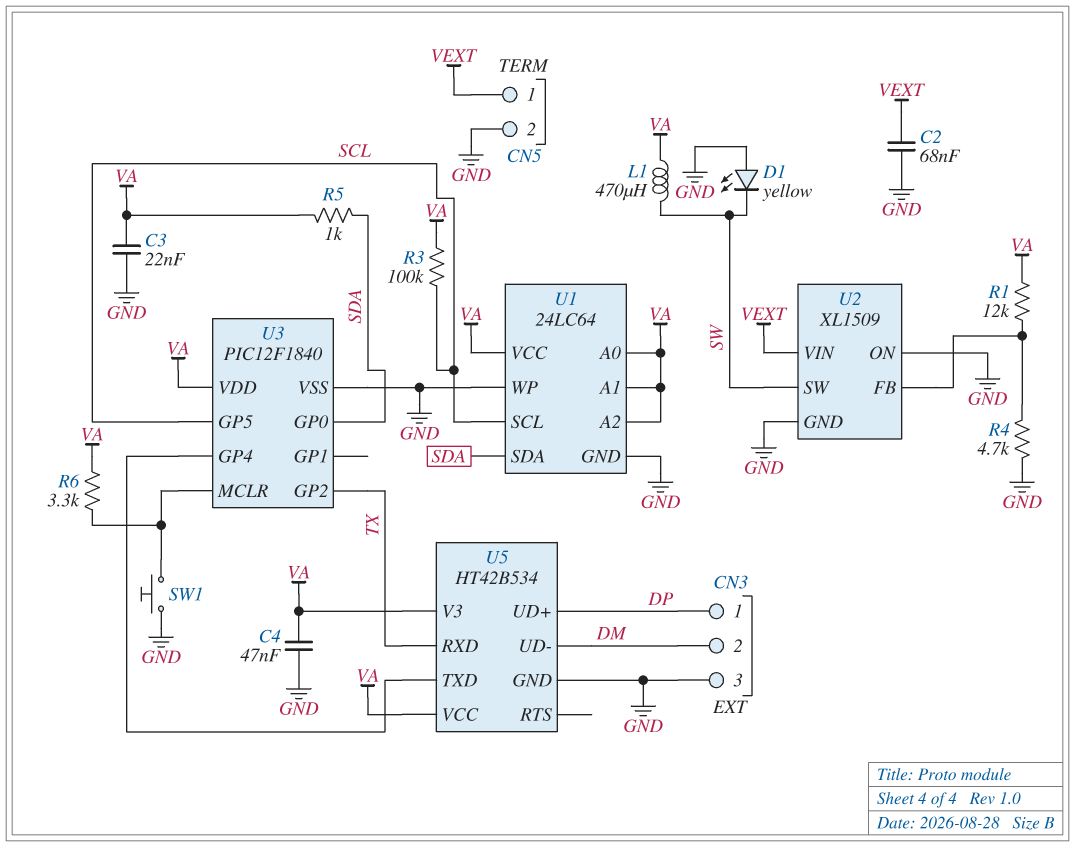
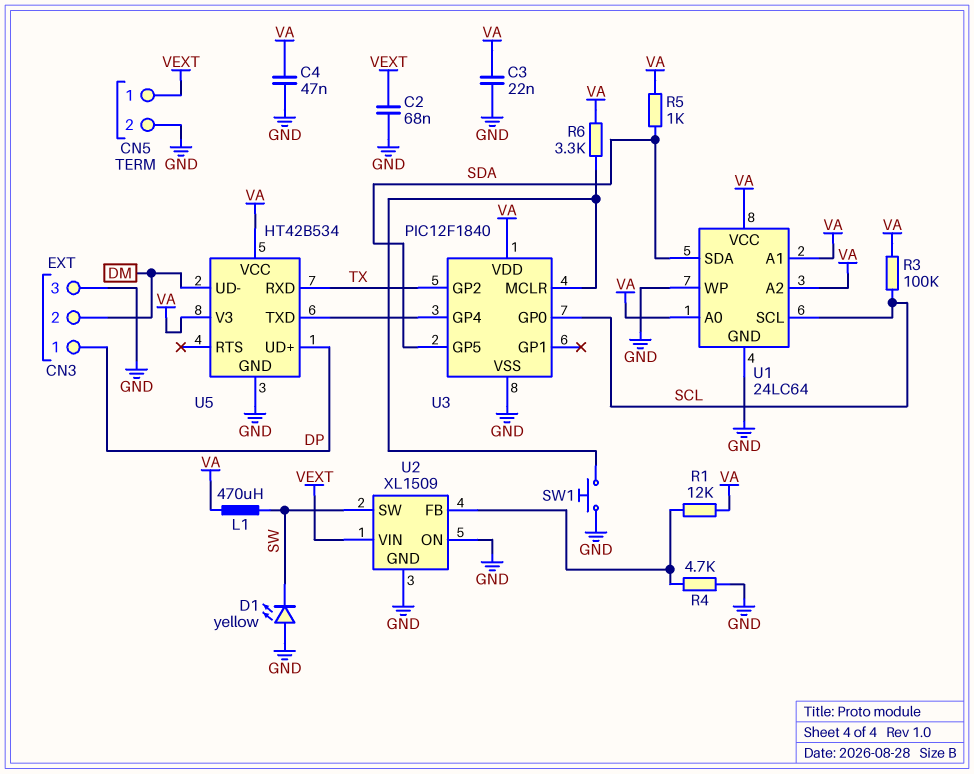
U3 pin GP0: SDA -> SCL
U3 pin GP5: SCL -> SDA

